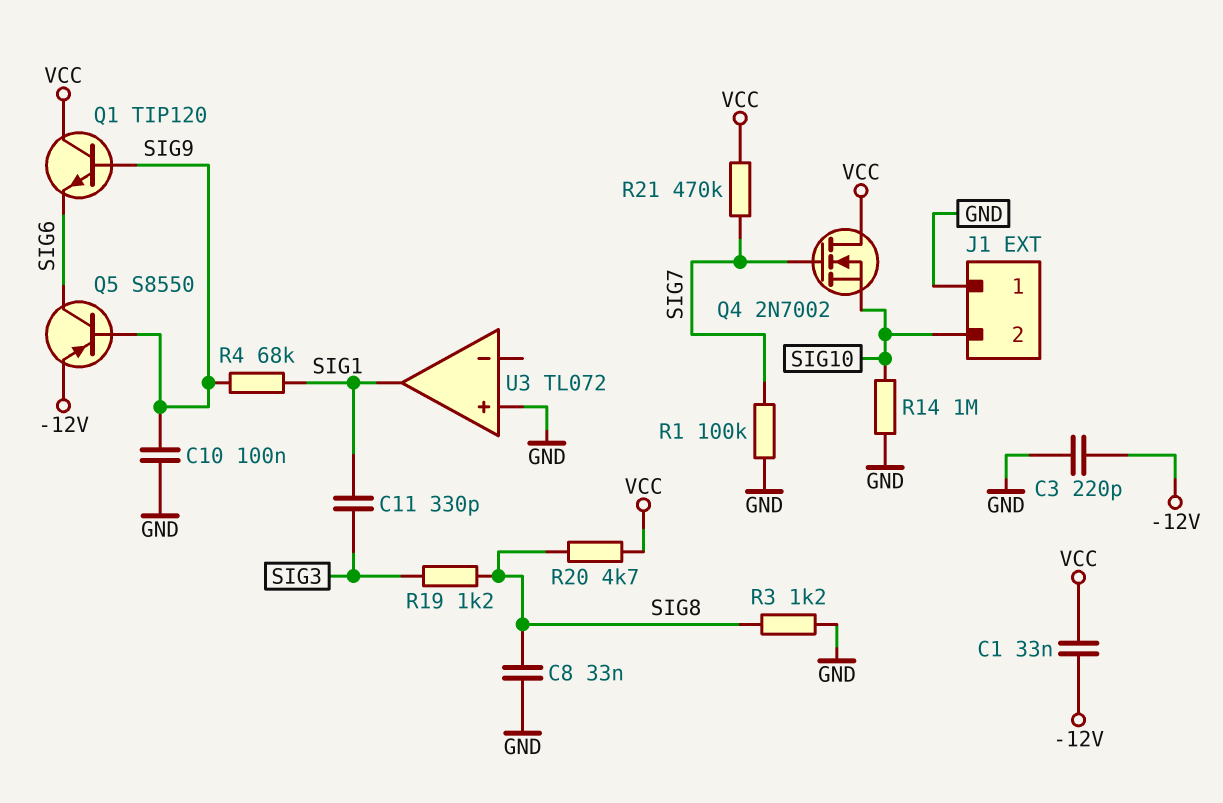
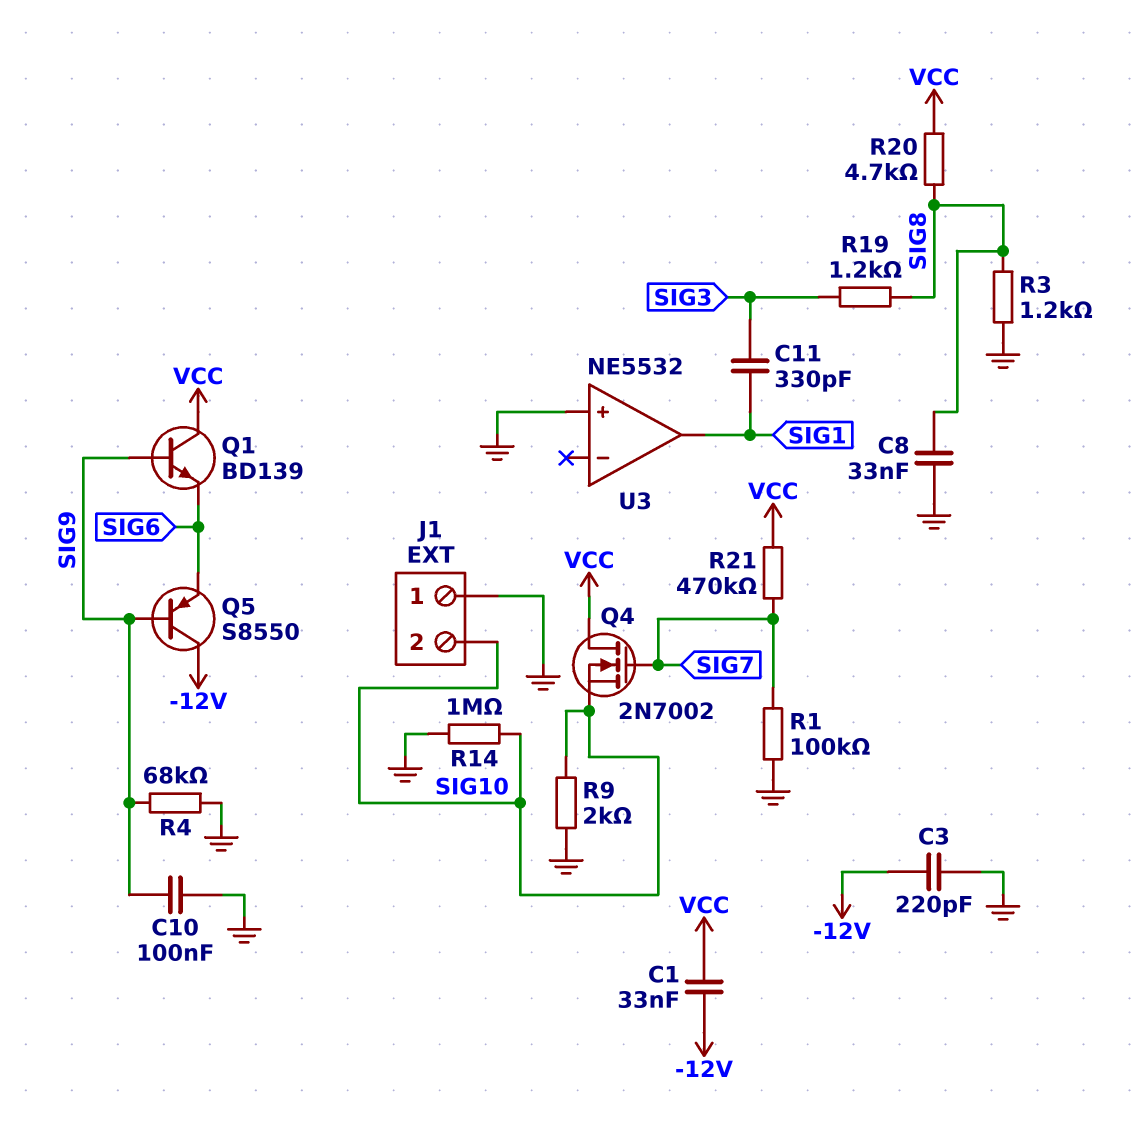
Q1: NPN TIP120 (B SIG9, C VCC, E SIG6) -> NPN BD139 (B SIG9, C VCC, E SIG6)
Q5: PNP S8550 (B SIG9, C SIG6, E -12V) -> PNP S8550 (B SIG9, C -12V, E SIG6)
R4: 68k (SIG1, SIG9) -> 68k (GND, SIG9)
R9: none -> 2k (GND, SIG10)
U3: TL072 -> NE5532

